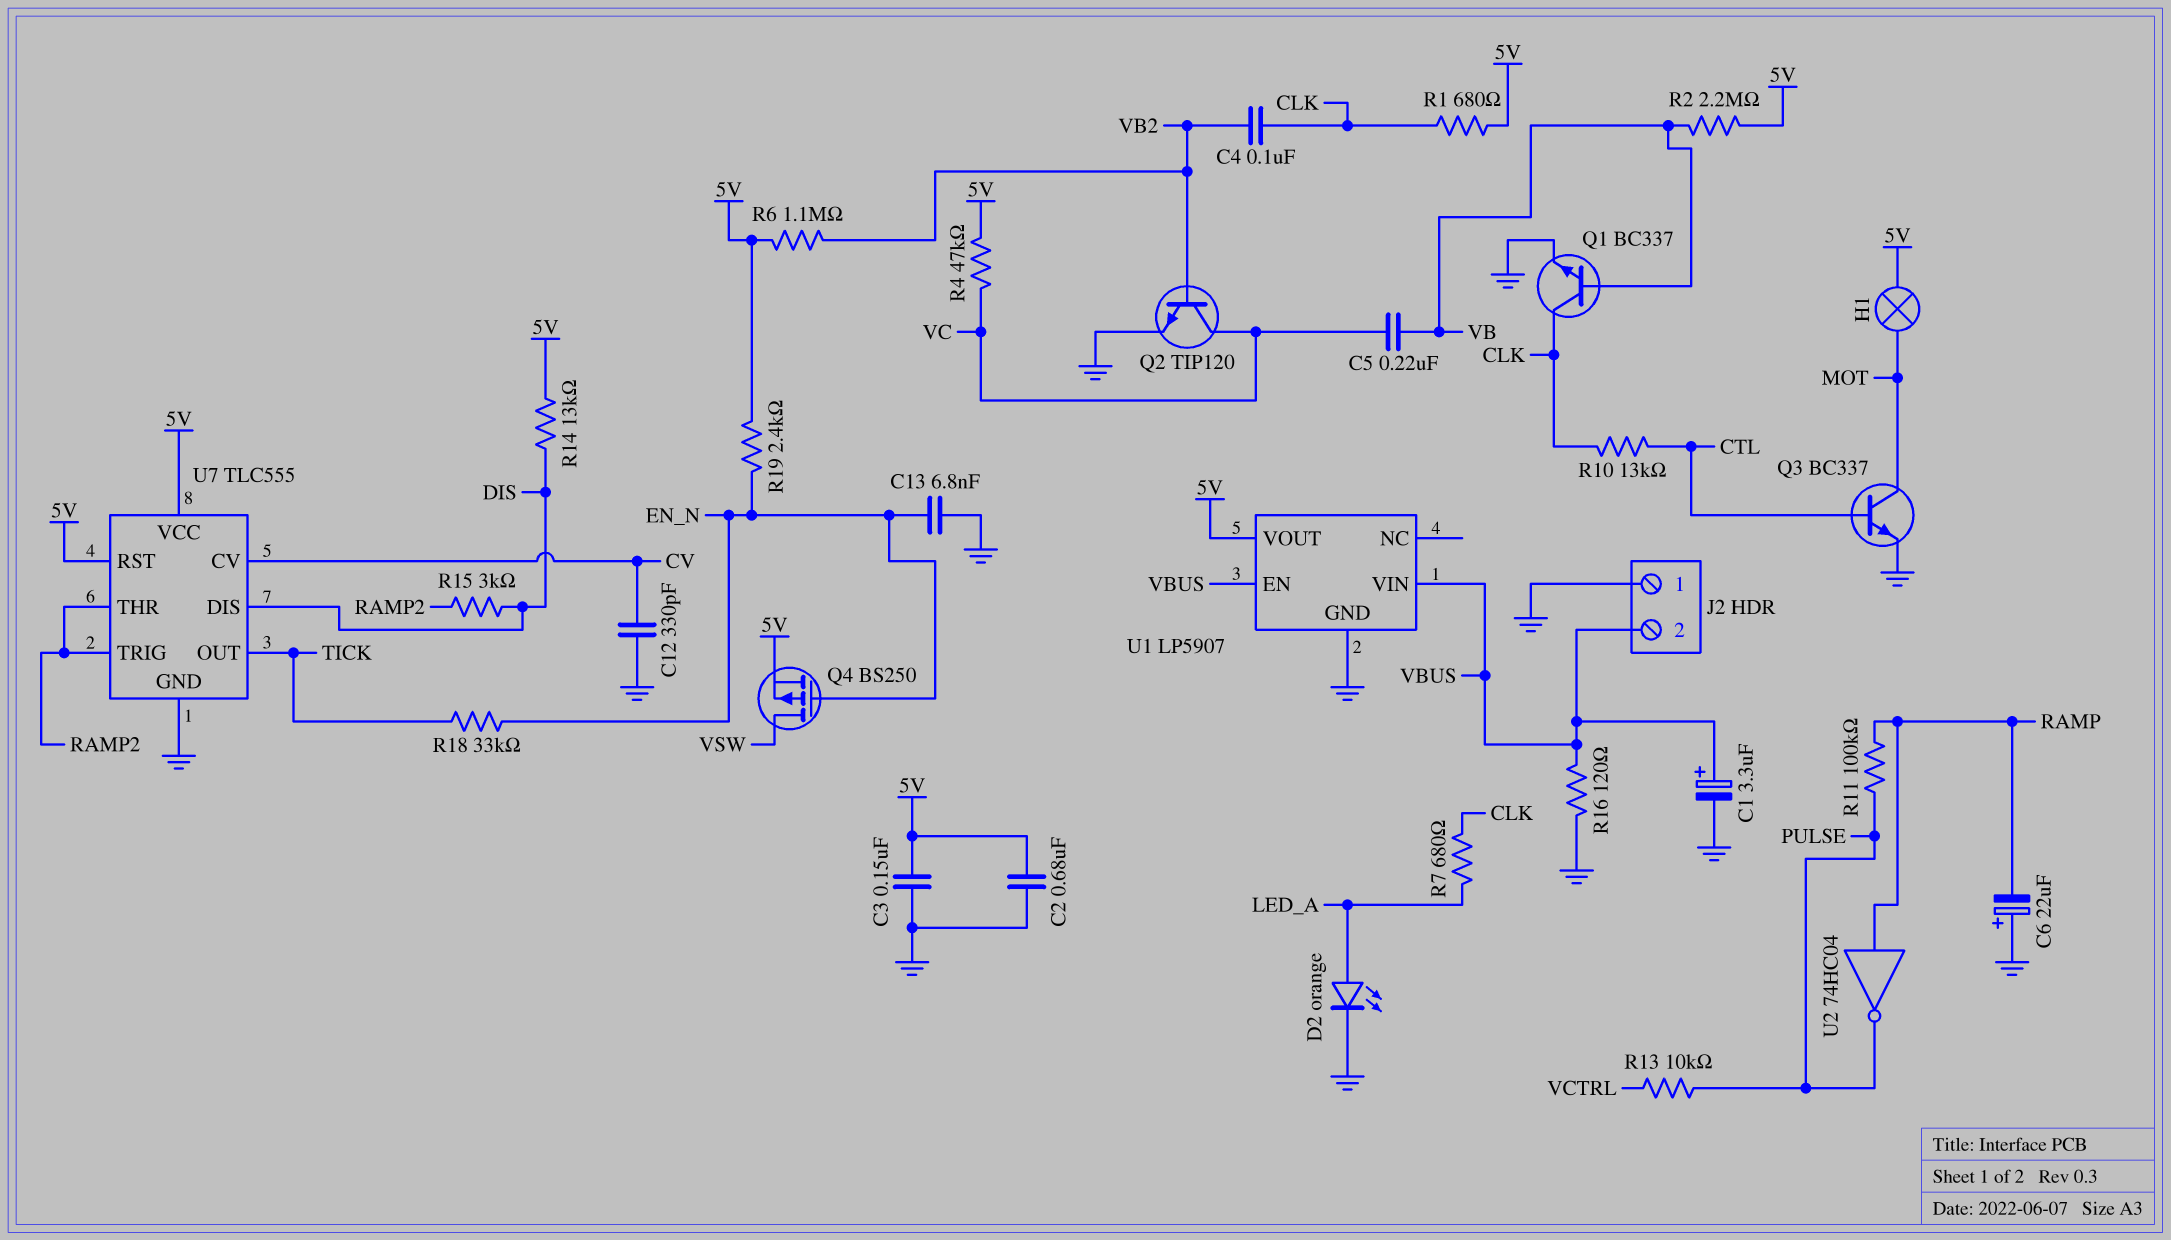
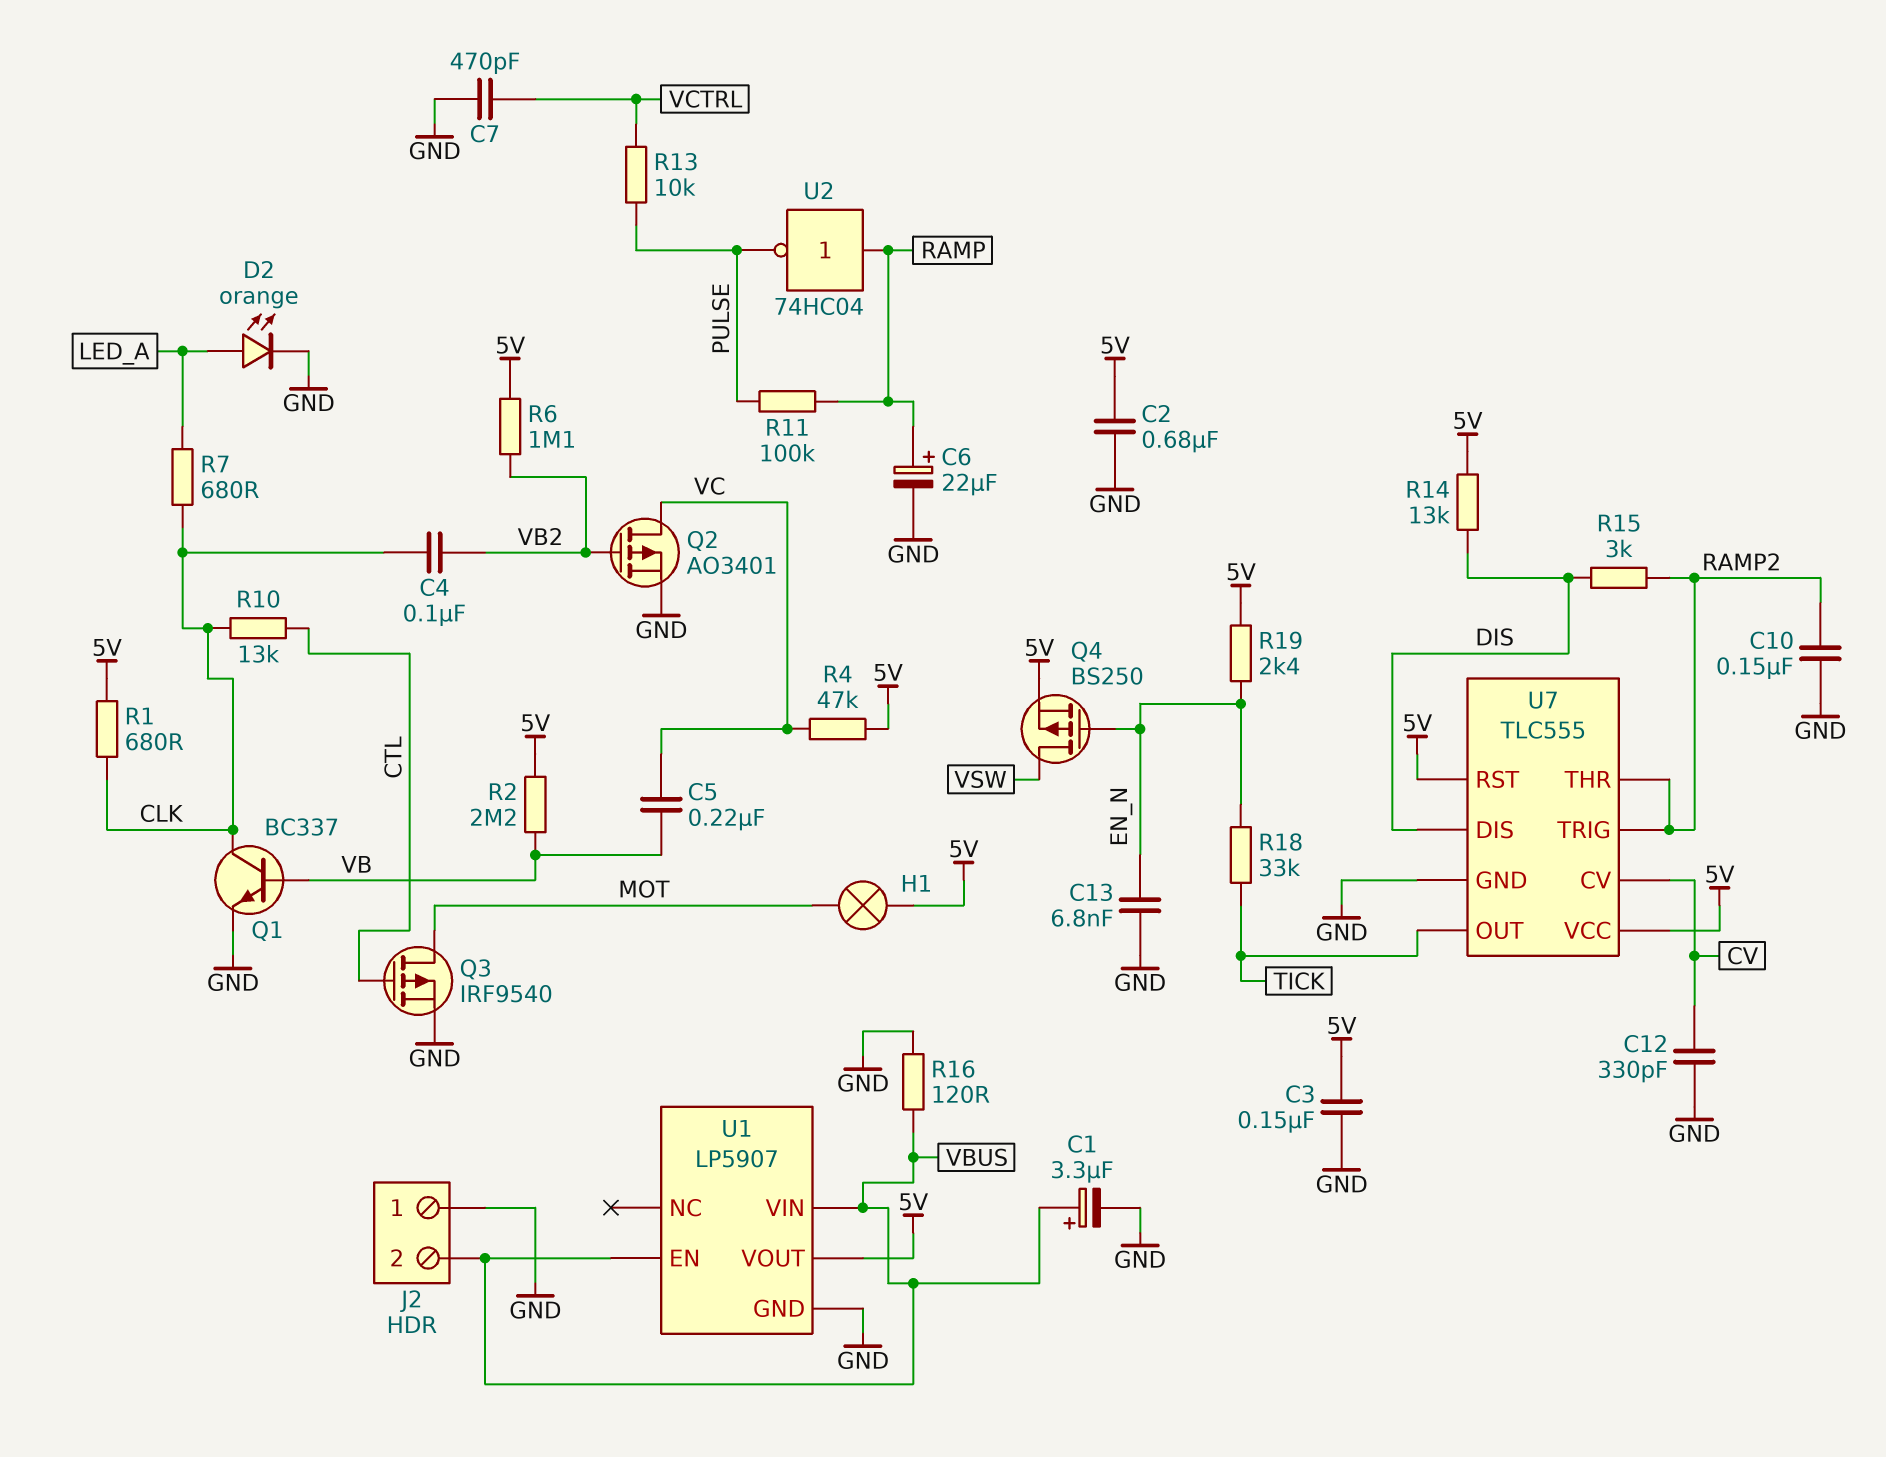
C6: 22uF (plus GND, minus RAMP) -> 22uF (plus RAMP, minus GND)
C7: none -> 470pF (GND, VCTRL)
C10: none -> 150nF (GND, RAMP2)
Q2: NPN TIP120 (B VB2, C VC, E GND) -> PMOS AO3401 (G VB2, D VC, S GND)
Q3: NPN BC337 (B CTL, C MOT, E GND) -> PMOS IRF9540 (G CTL, D MOT, S GND)

